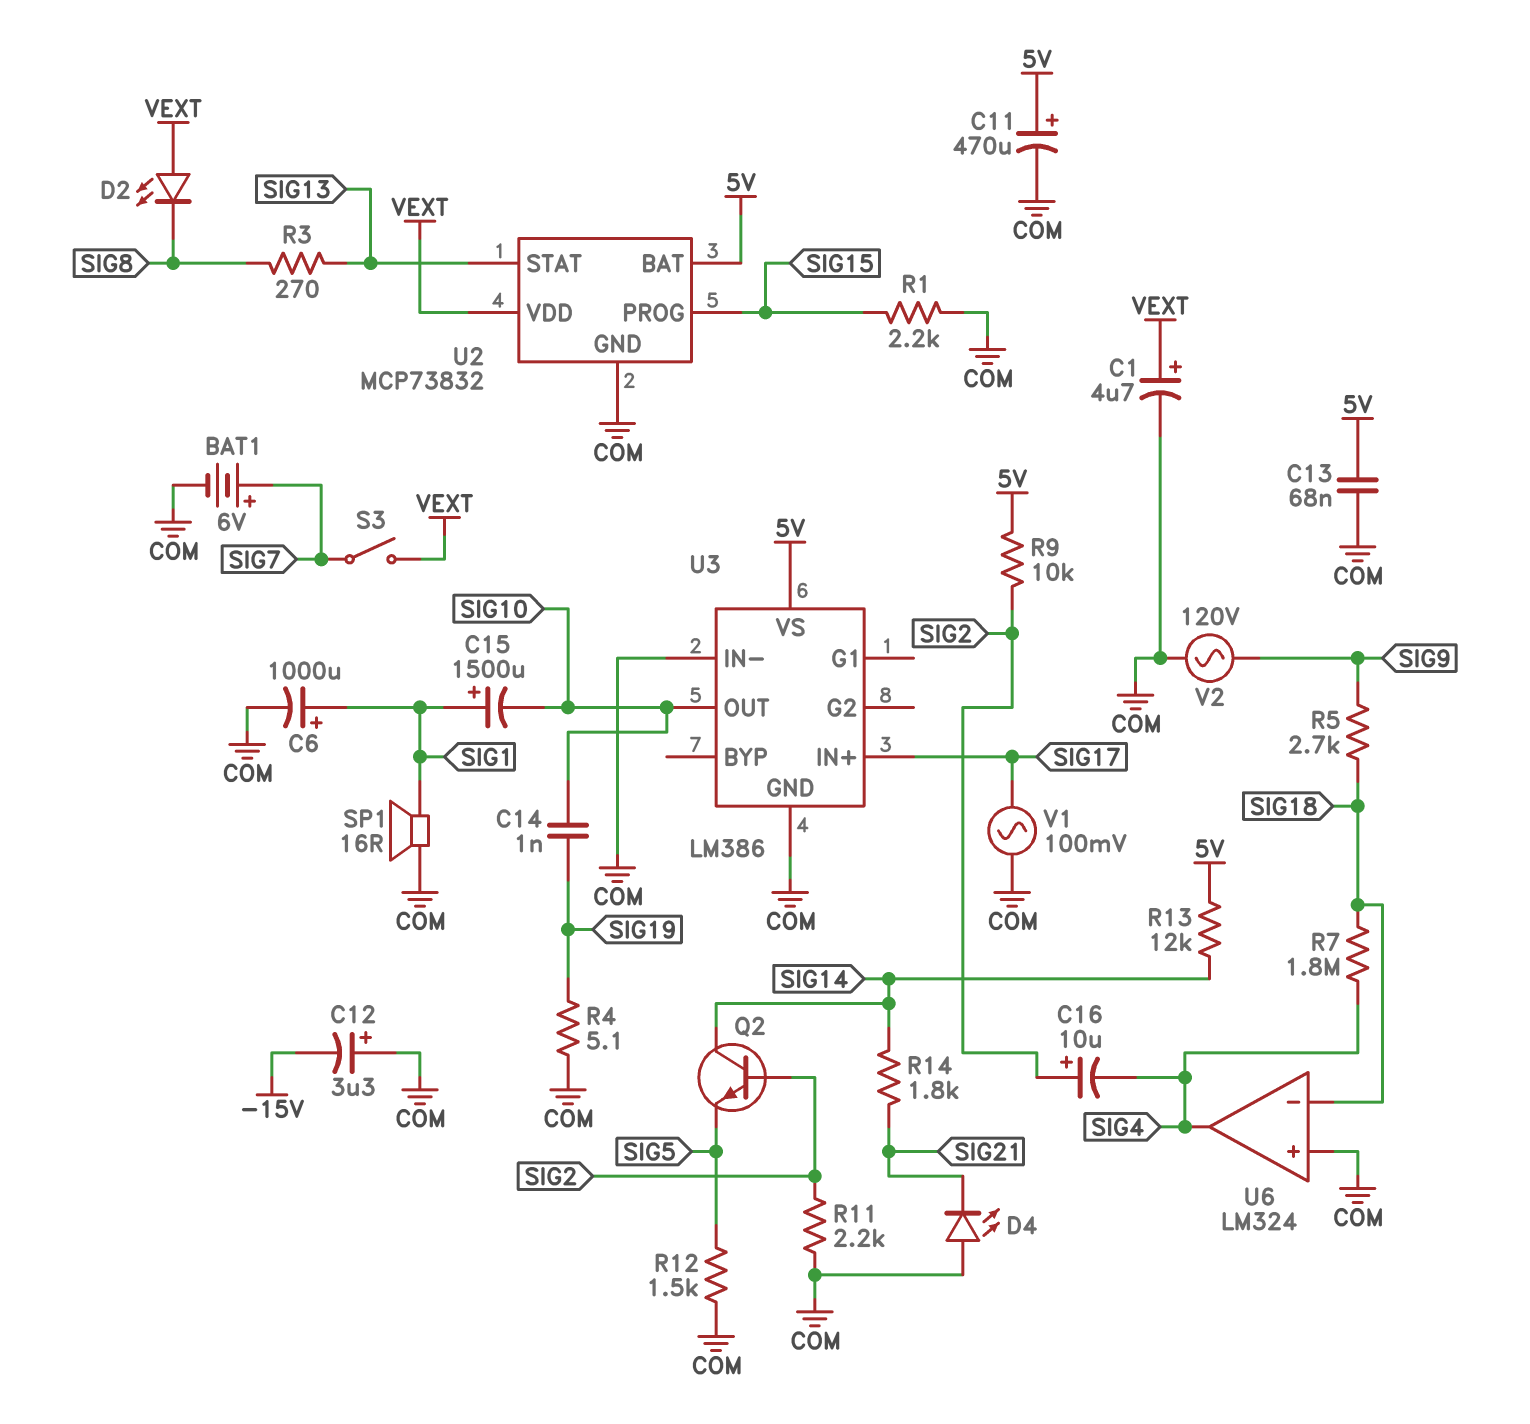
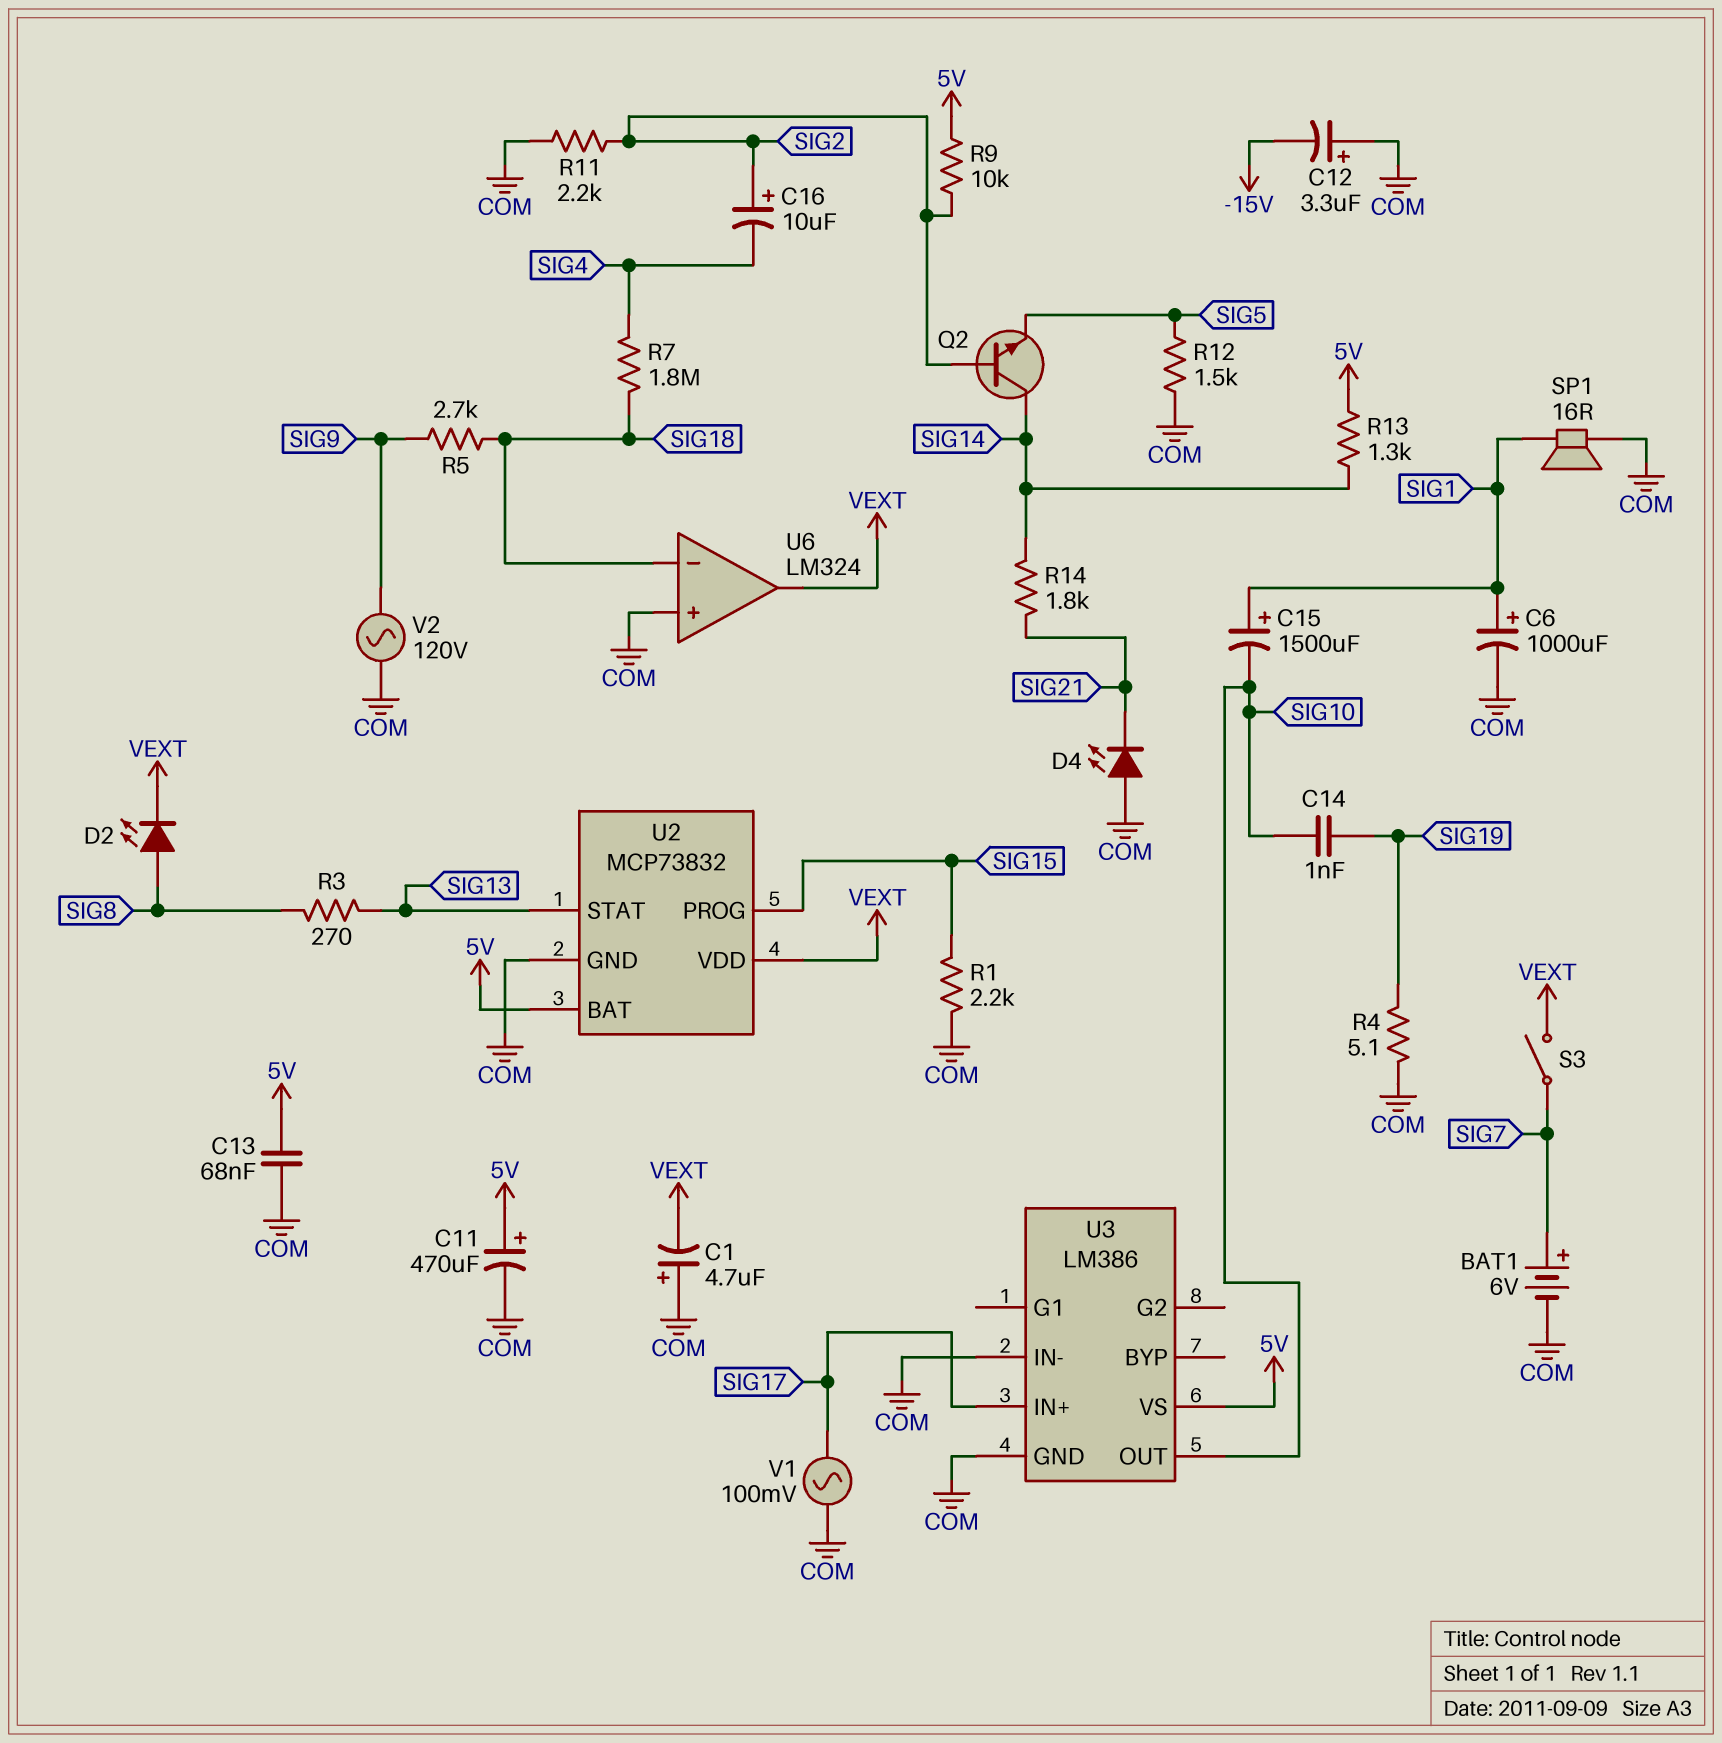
C1: 4.7uF (plus VEXT, minus COM) -> 4.7uF (plus COM, minus VEXT)
D2: LED (A VEXT, K SIG8) -> LED (A SIG8, K VEXT)
R13: 12k (5V, SIG14) -> 1.3k (5V, SIG14)
U6 pin out: SIG4 -> VEXT

